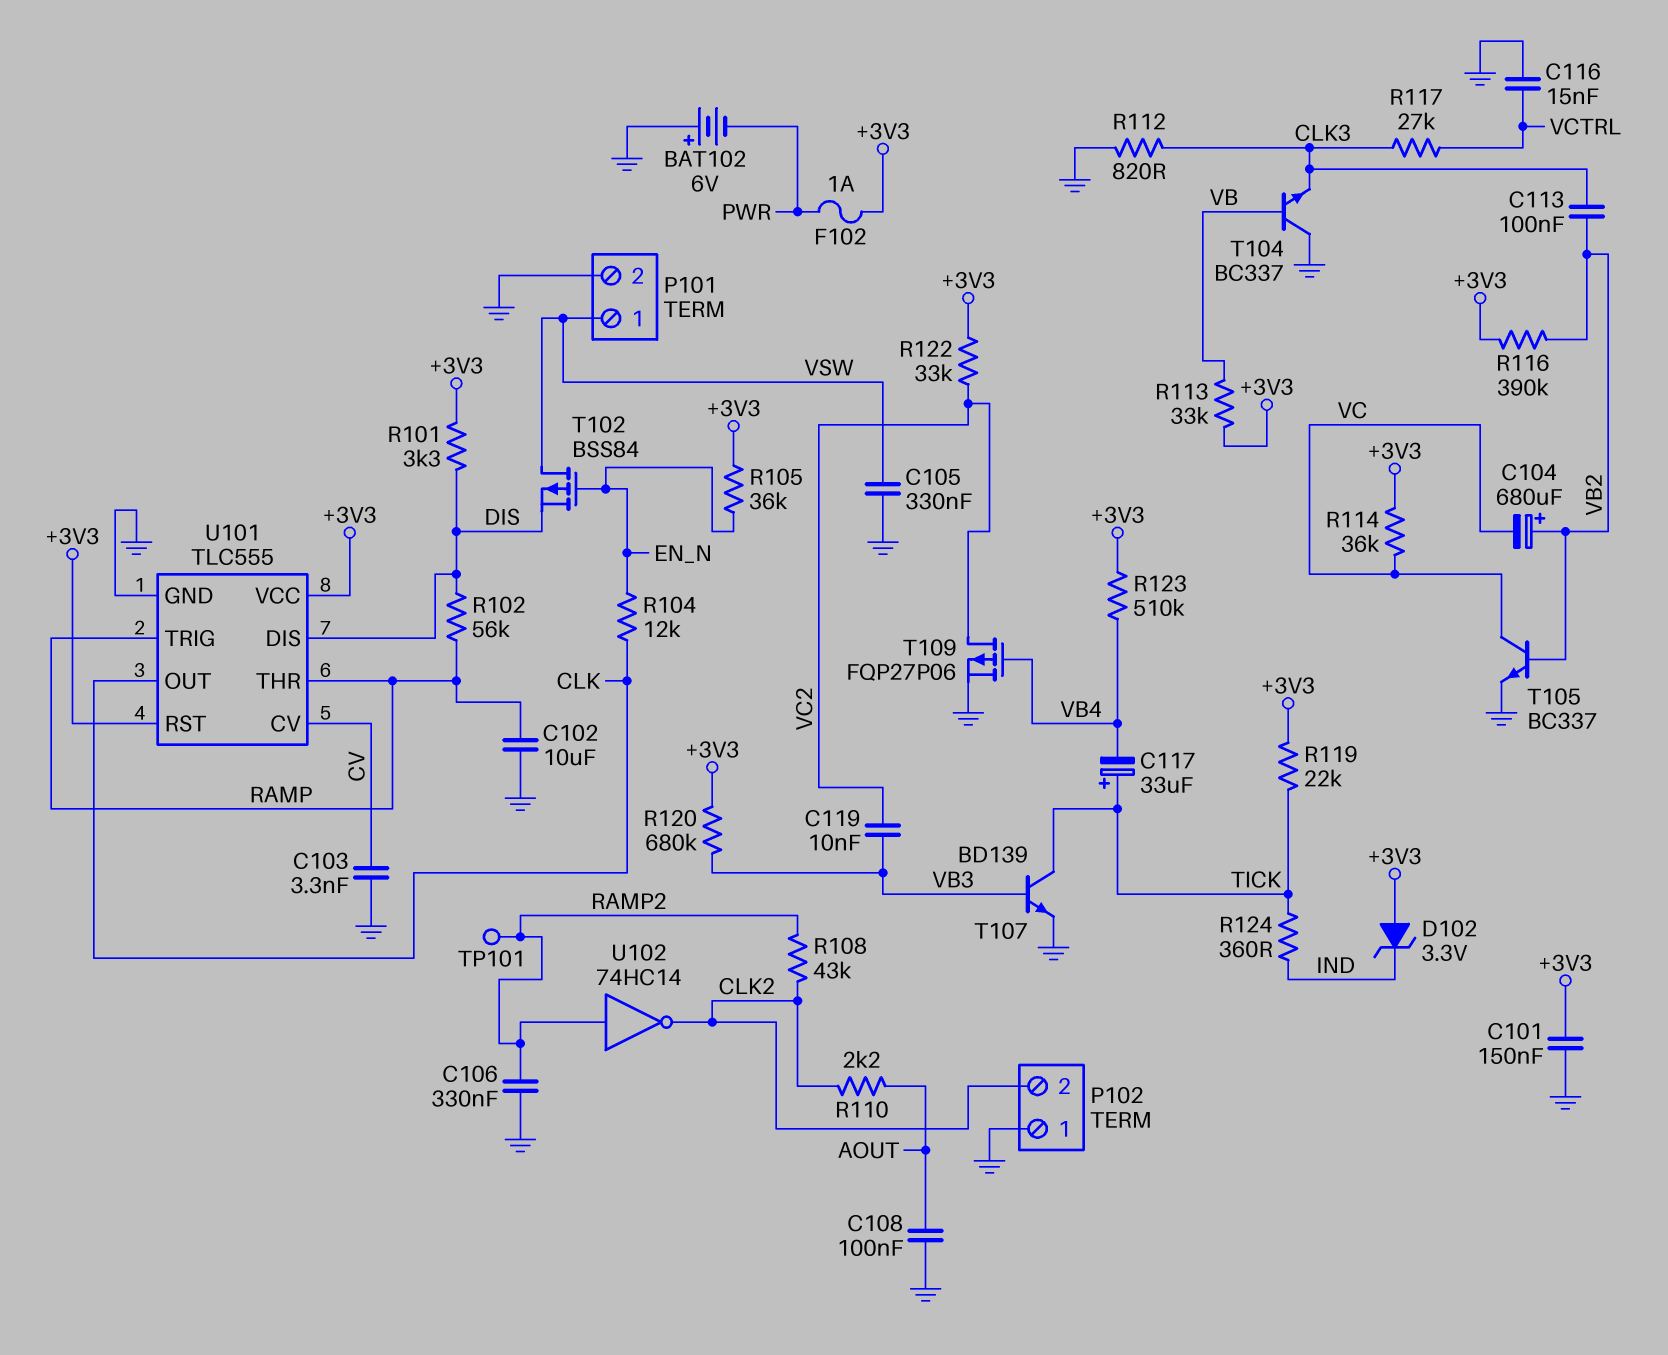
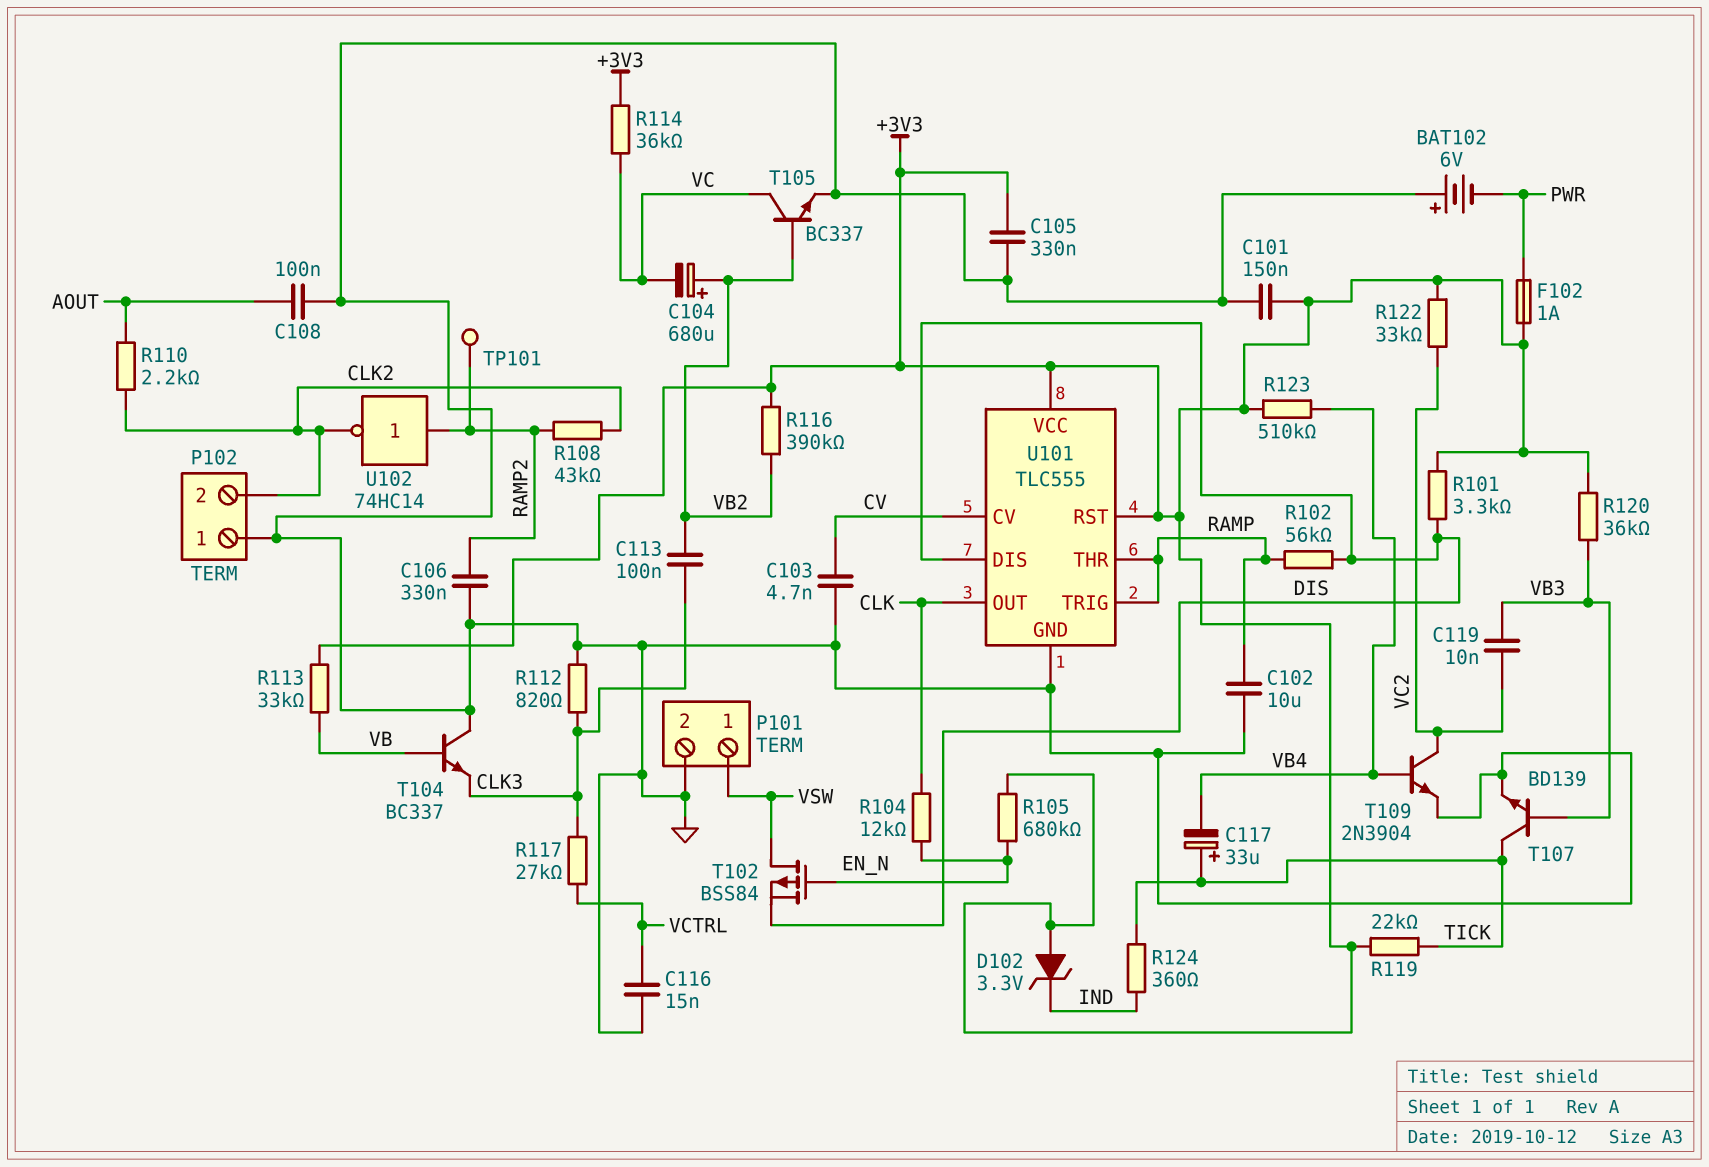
C103: 3.3nF (CV, GND) -> 4.7nF (CV, GND)
C105: 330nF (GND, VSW) -> 330nF (+3V3, GND)
R105: 36k (+3V3, EN_N) -> 680k (+3V3, EN_N)
R120: 680k (+3V3, VB3) -> 36k (+3V3, VB3)
T109: PMOS FQP27P06 (G VB4, D VC2, S GND) -> NPN 2N3904 (B VB4, C VC2, E GND)

